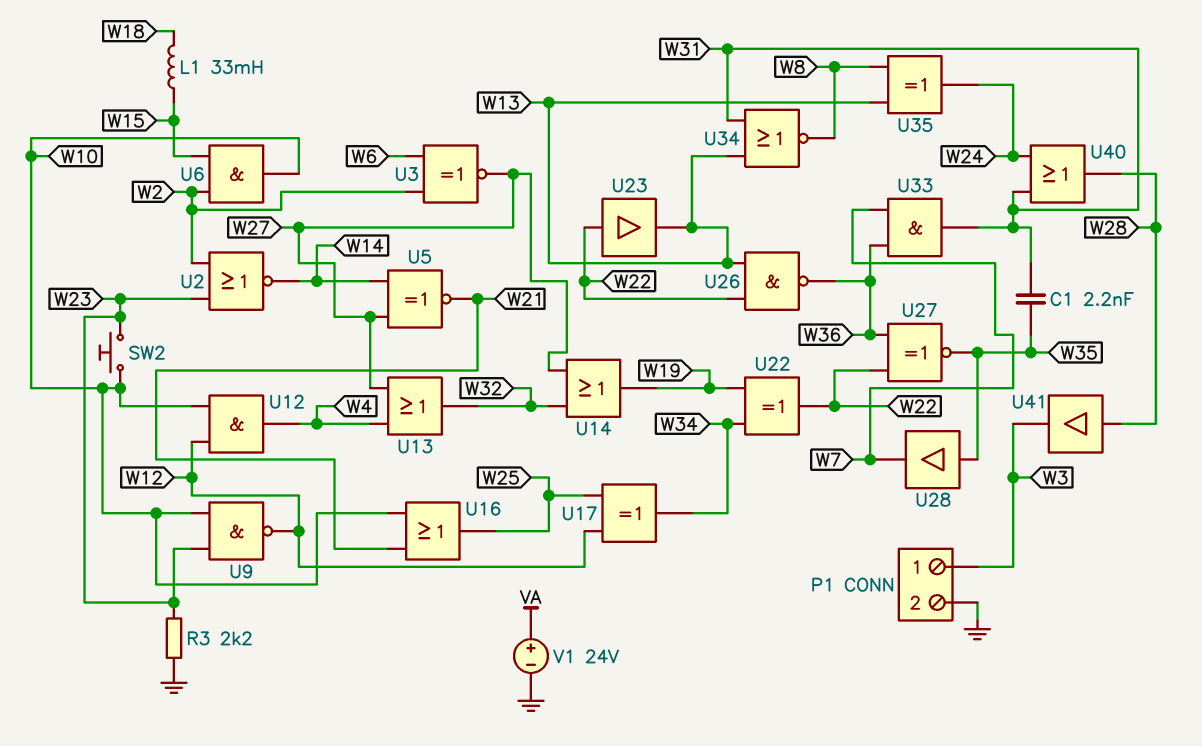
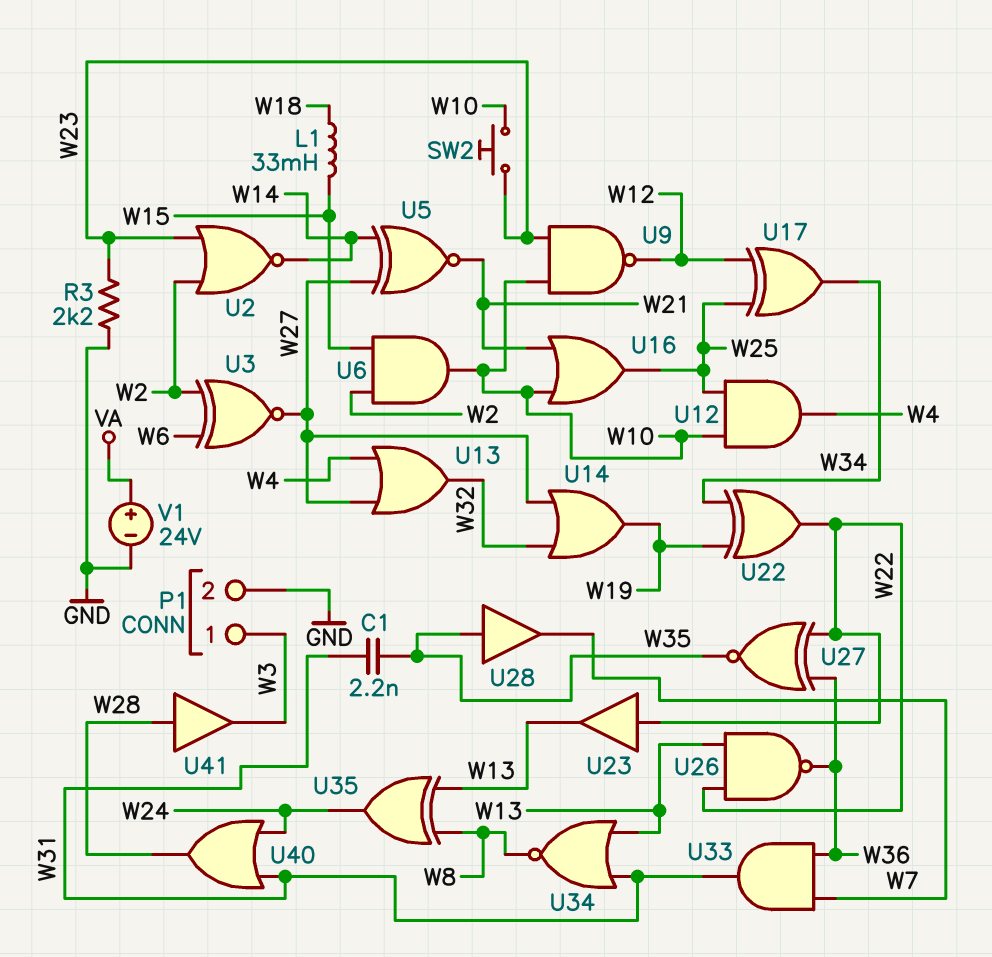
U12: AND (in W10, in W12, out W4) -> AND (in W10, in W25, out W4)

